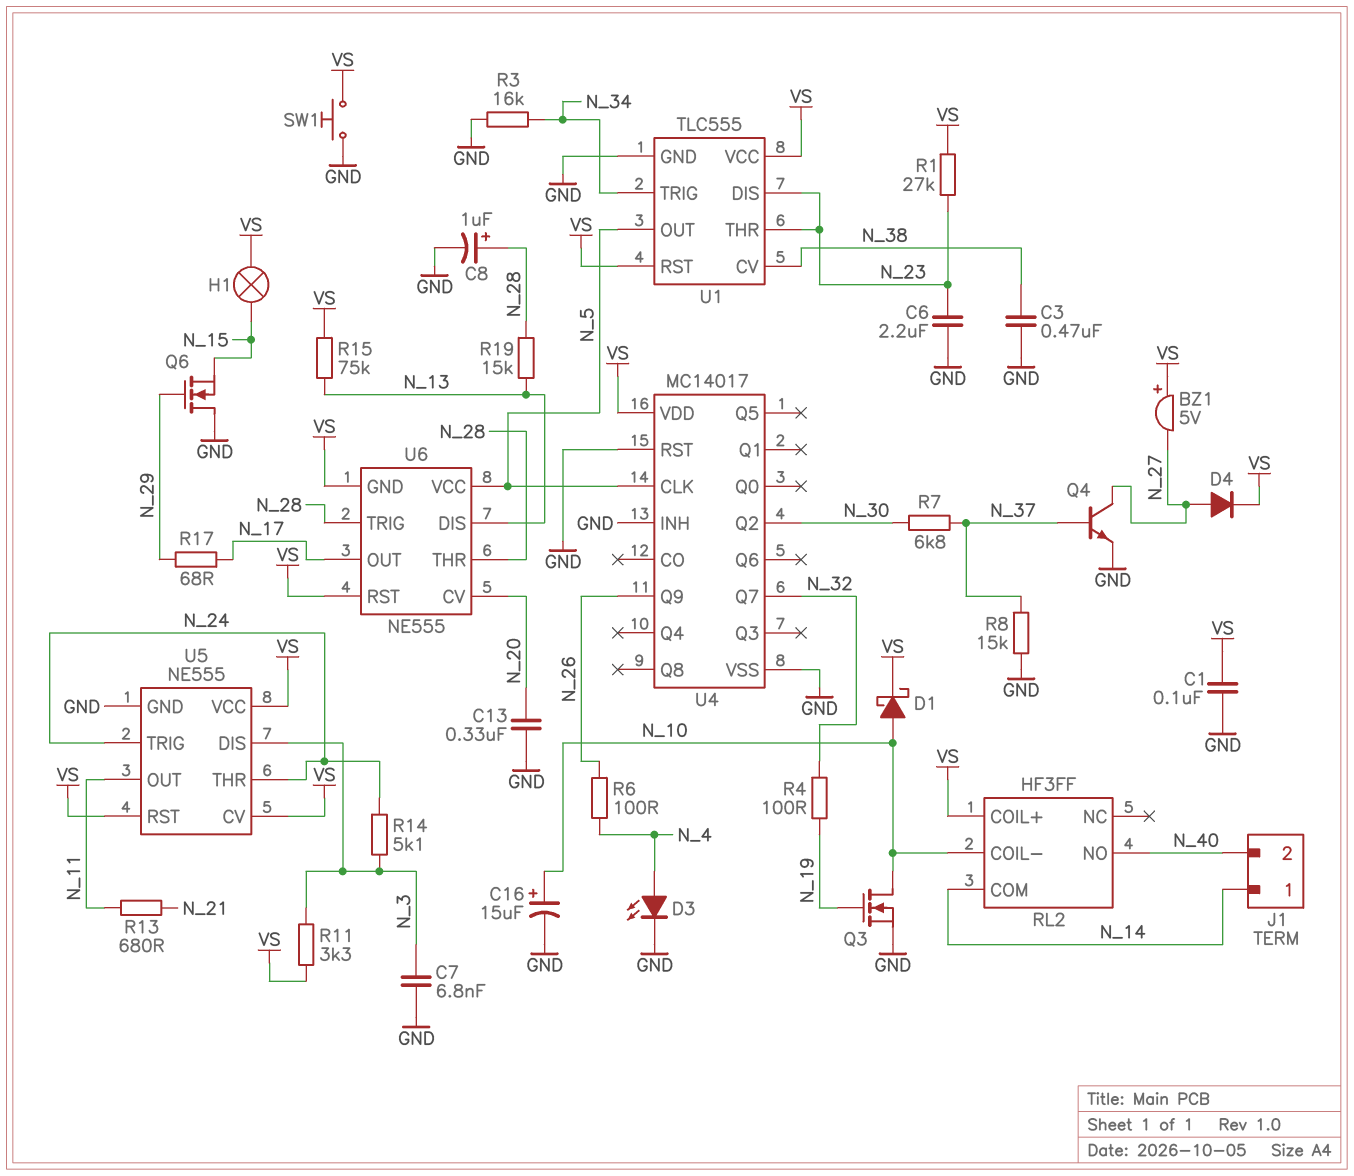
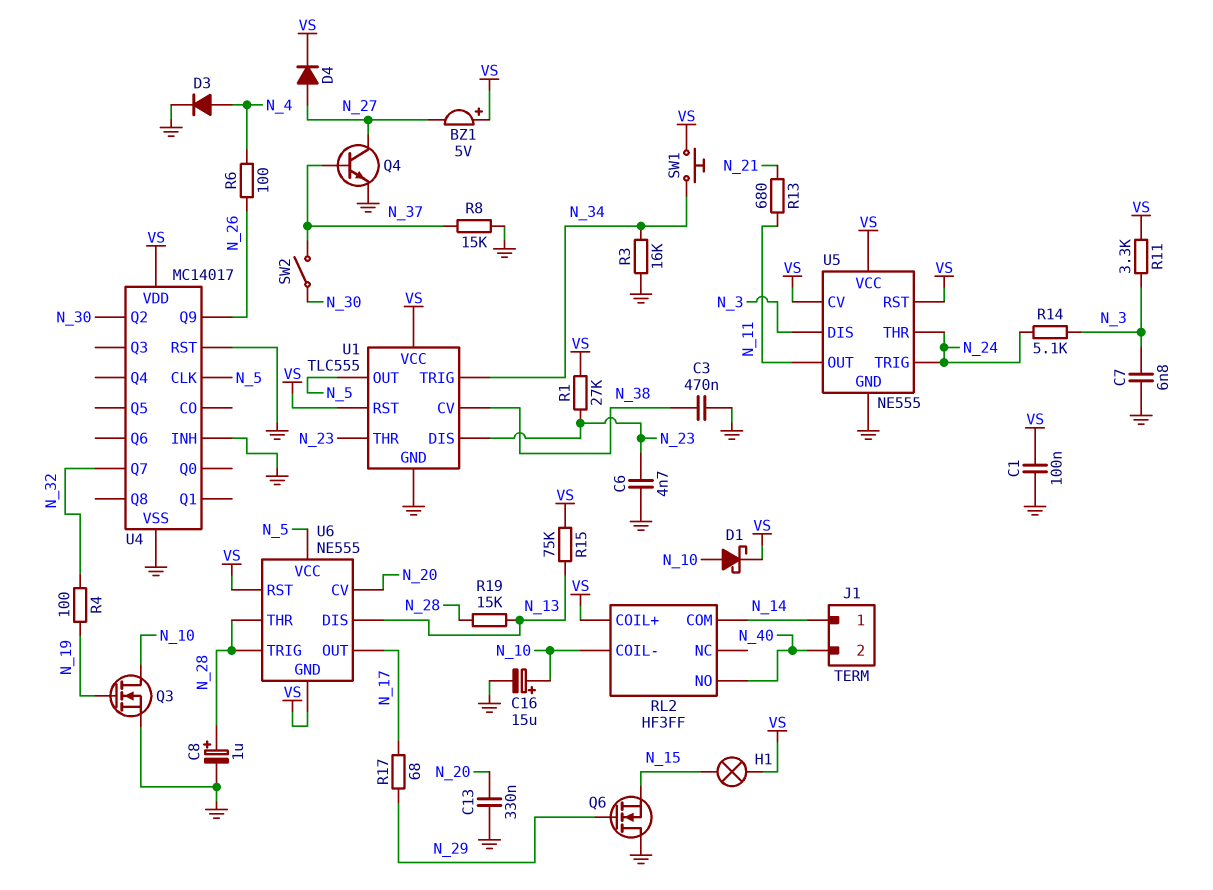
C6: 2.2uF (GND, N_23) -> 4.7nF (GND, N_23)
D3: LED (A N_4, K GND) -> diode (A N_4, K GND)
R7: 6.8k (N_30, N_37) -> none
SW1: button (GND, VS) -> button (N_34, VS)
SW2: none -> switch (N_30, N_37)

